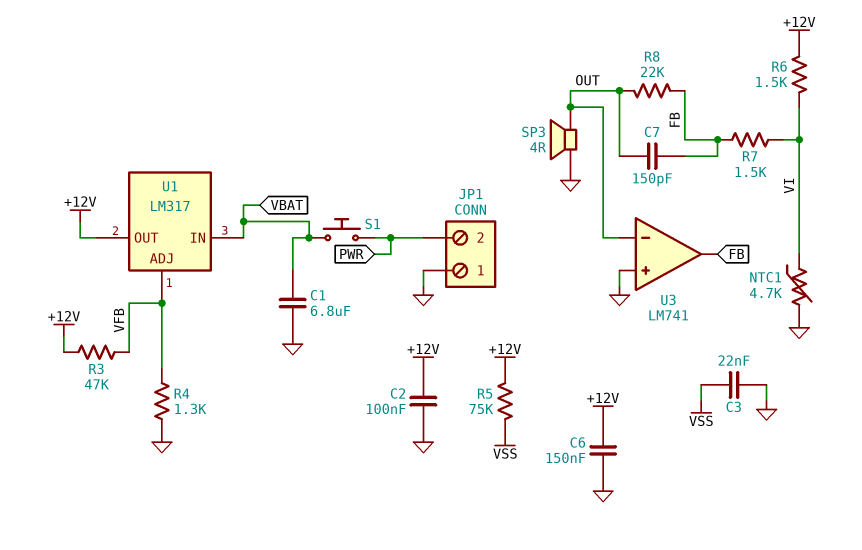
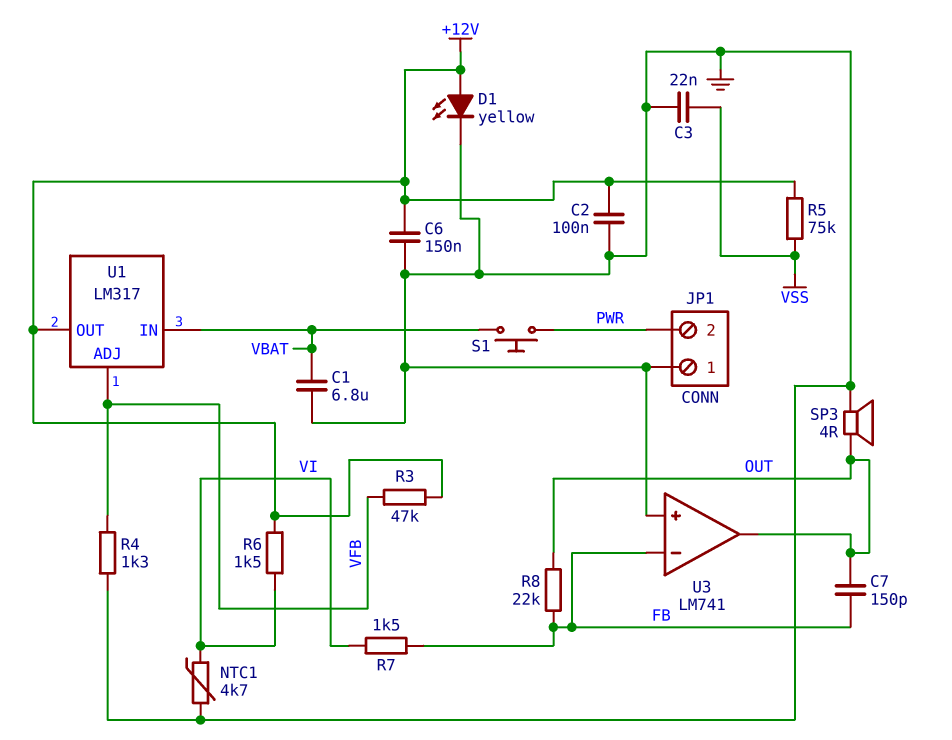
D1: none -> LED yellow (A +12V, K GND)
U3 pin in-: OUT -> FB
U3 pin out: FB -> OUT

